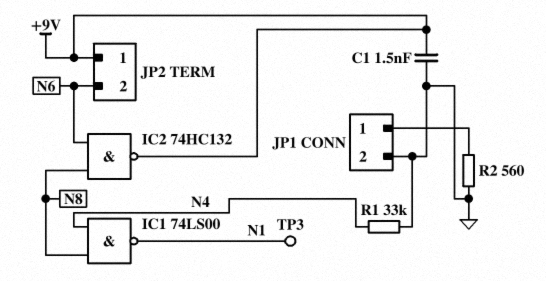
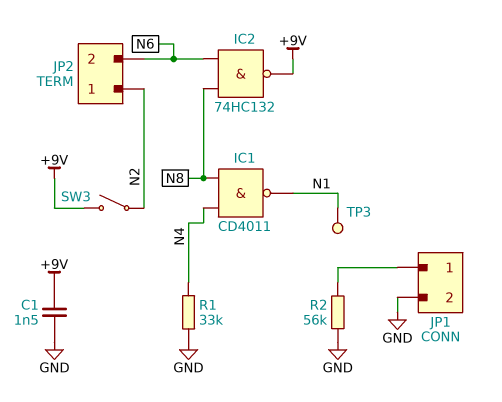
IC1: NAND 74LS00 (in N4, in N8, out N1) -> NAND CD4011 (in N4, in N8, out N1)
JP2 pin 1: +9V -> N2
R2: 560 (GND, JP1/1) -> 56k (GND, JP1/1)
SW3: none -> switch (+9V, N2)

